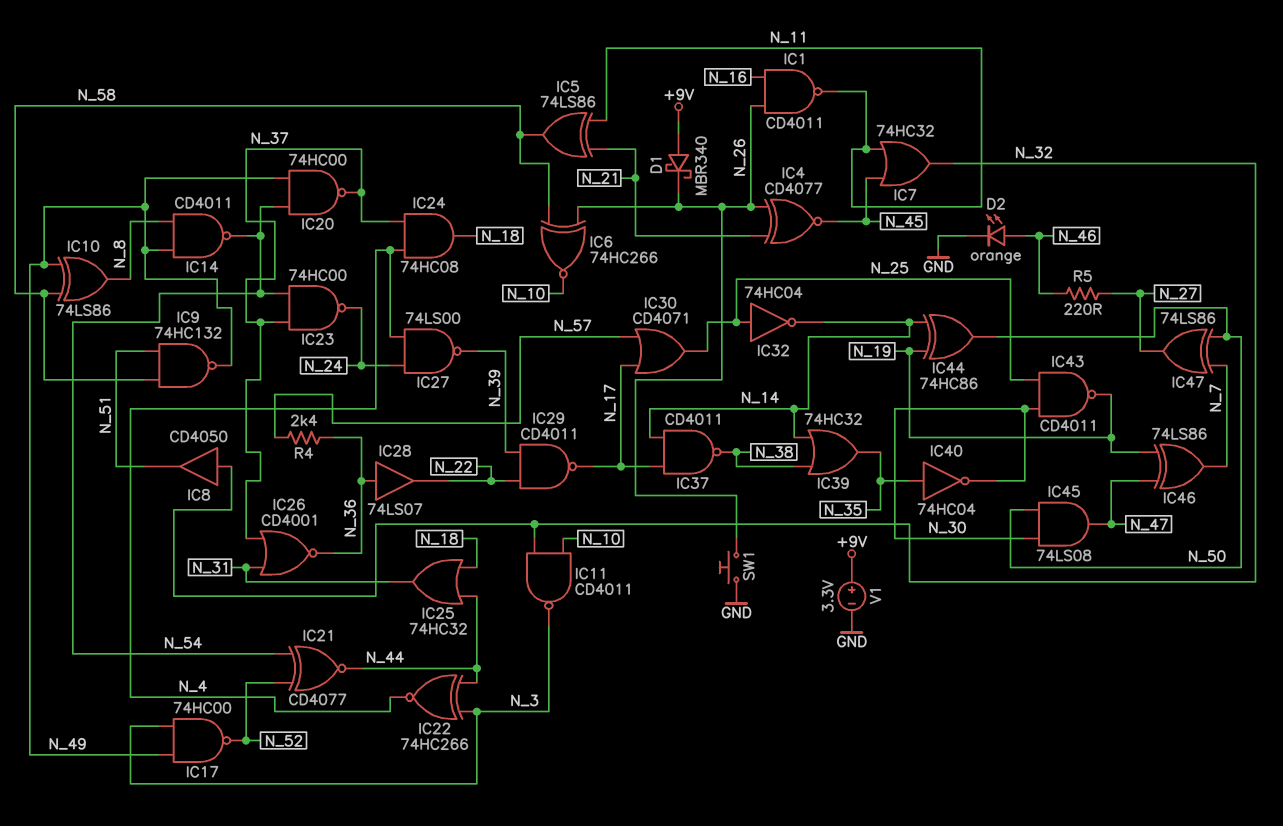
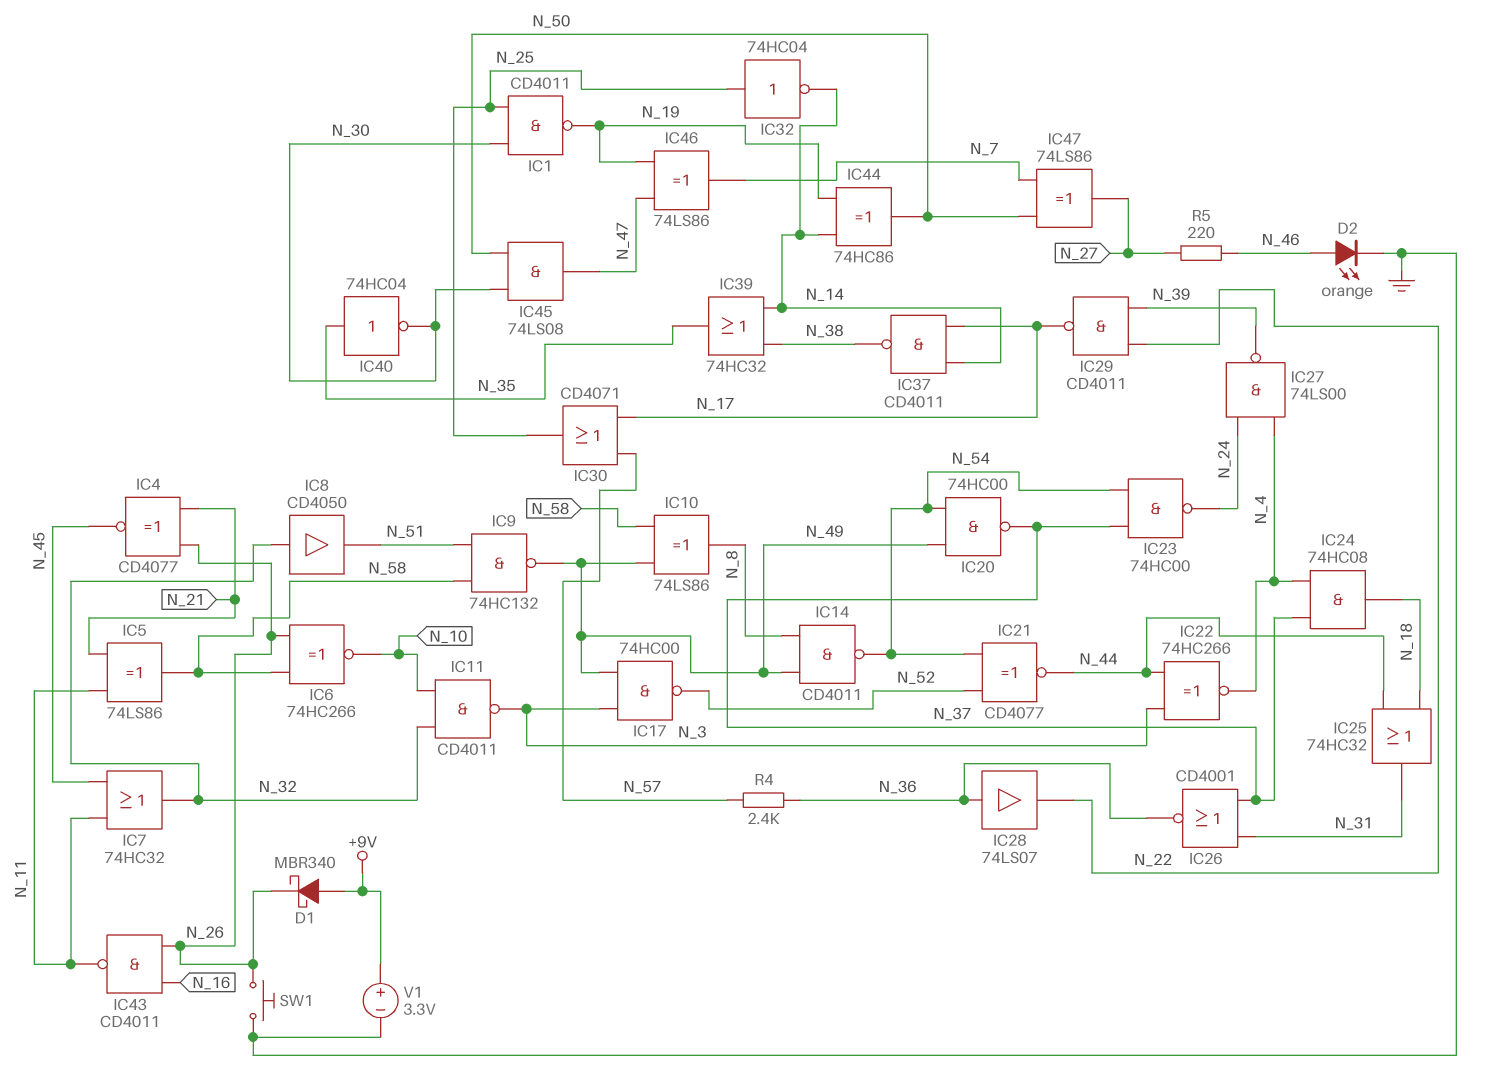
IC1: NAND CD4011 (in N_16, in N_26, out N_11) -> NAND CD4011 (in N_25, in N_30, out N_19)
IC43: NAND CD4011 (in N_25, in N_30, out N_19) -> NAND CD4011 (in N_16, in N_26, out N_11)

